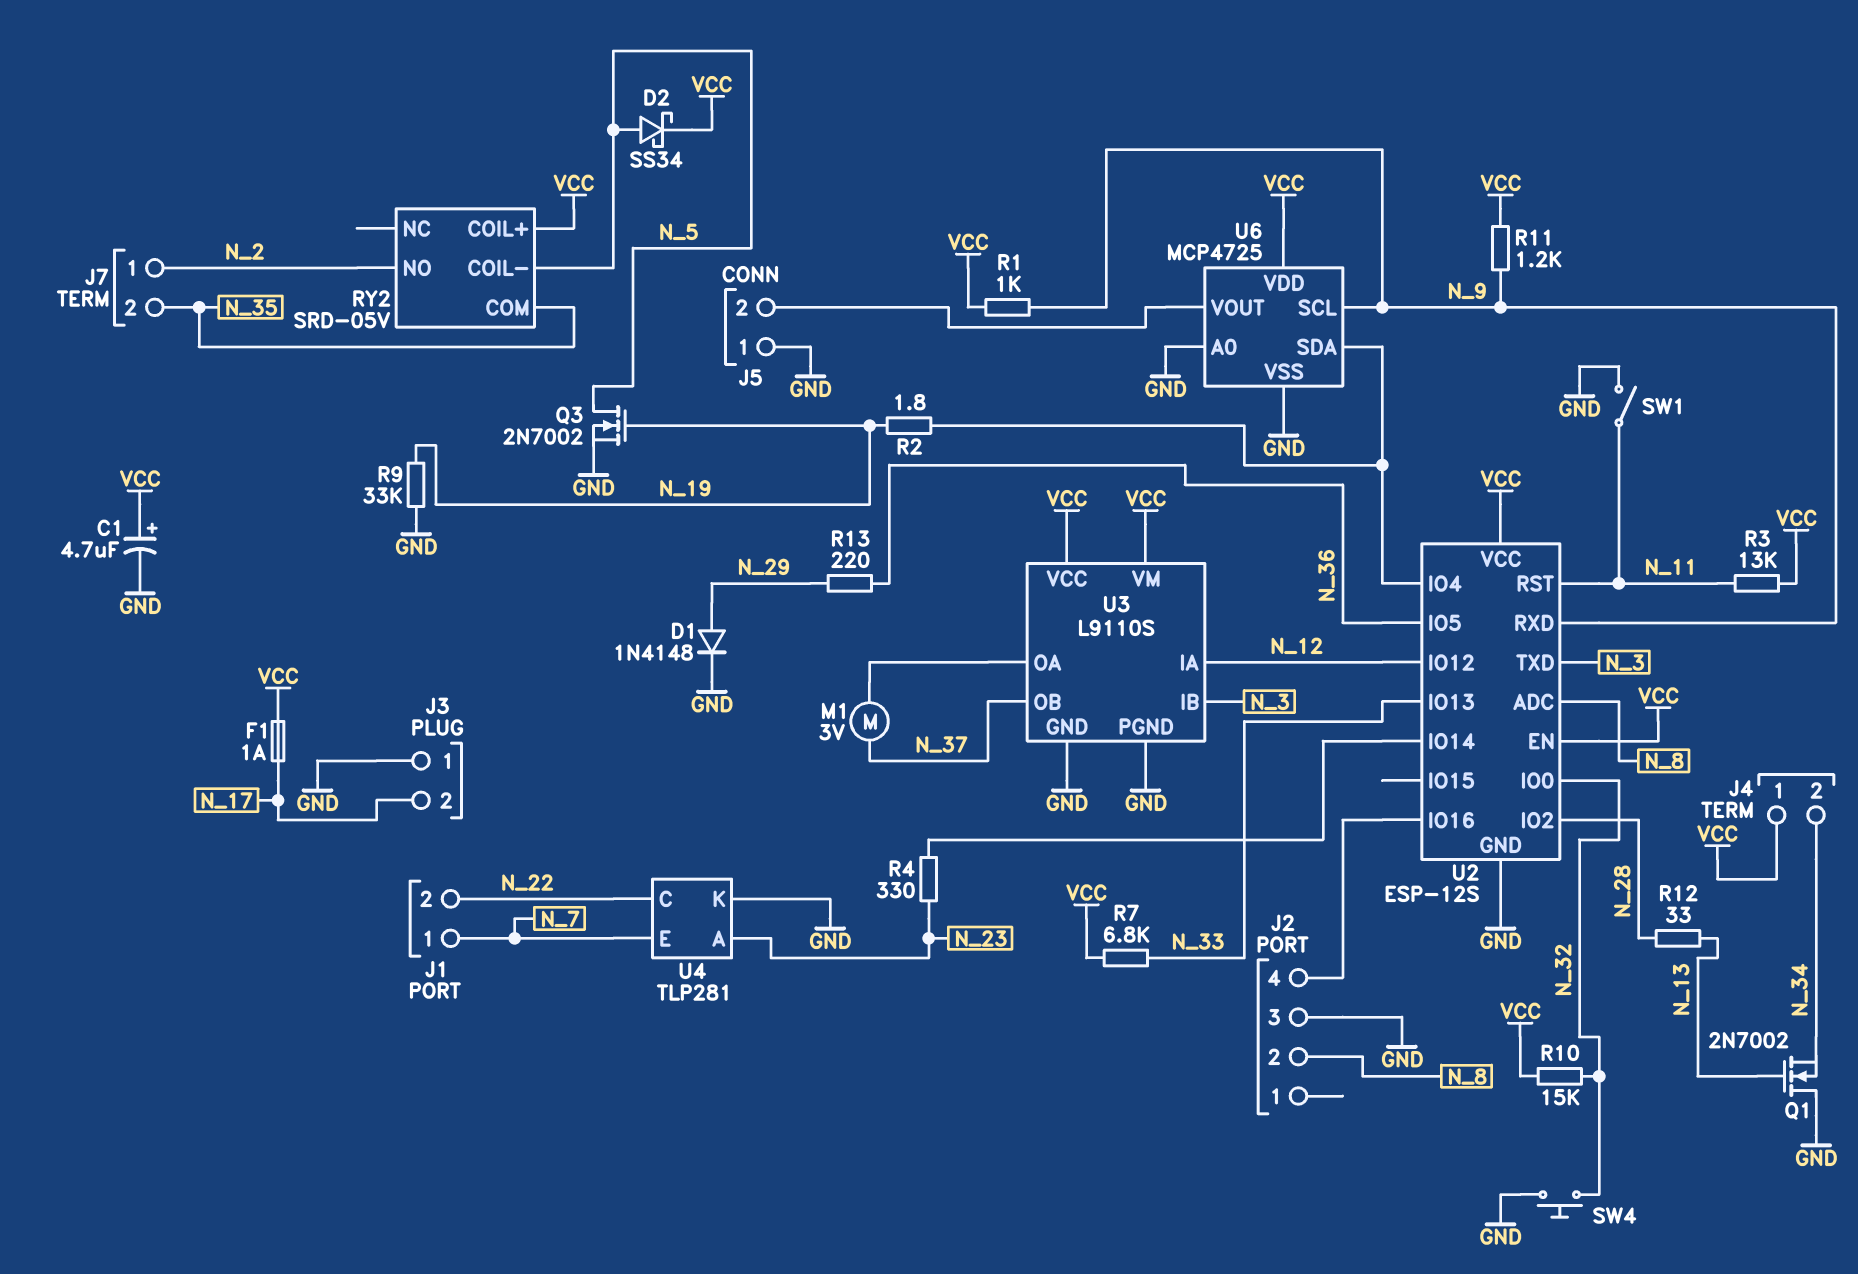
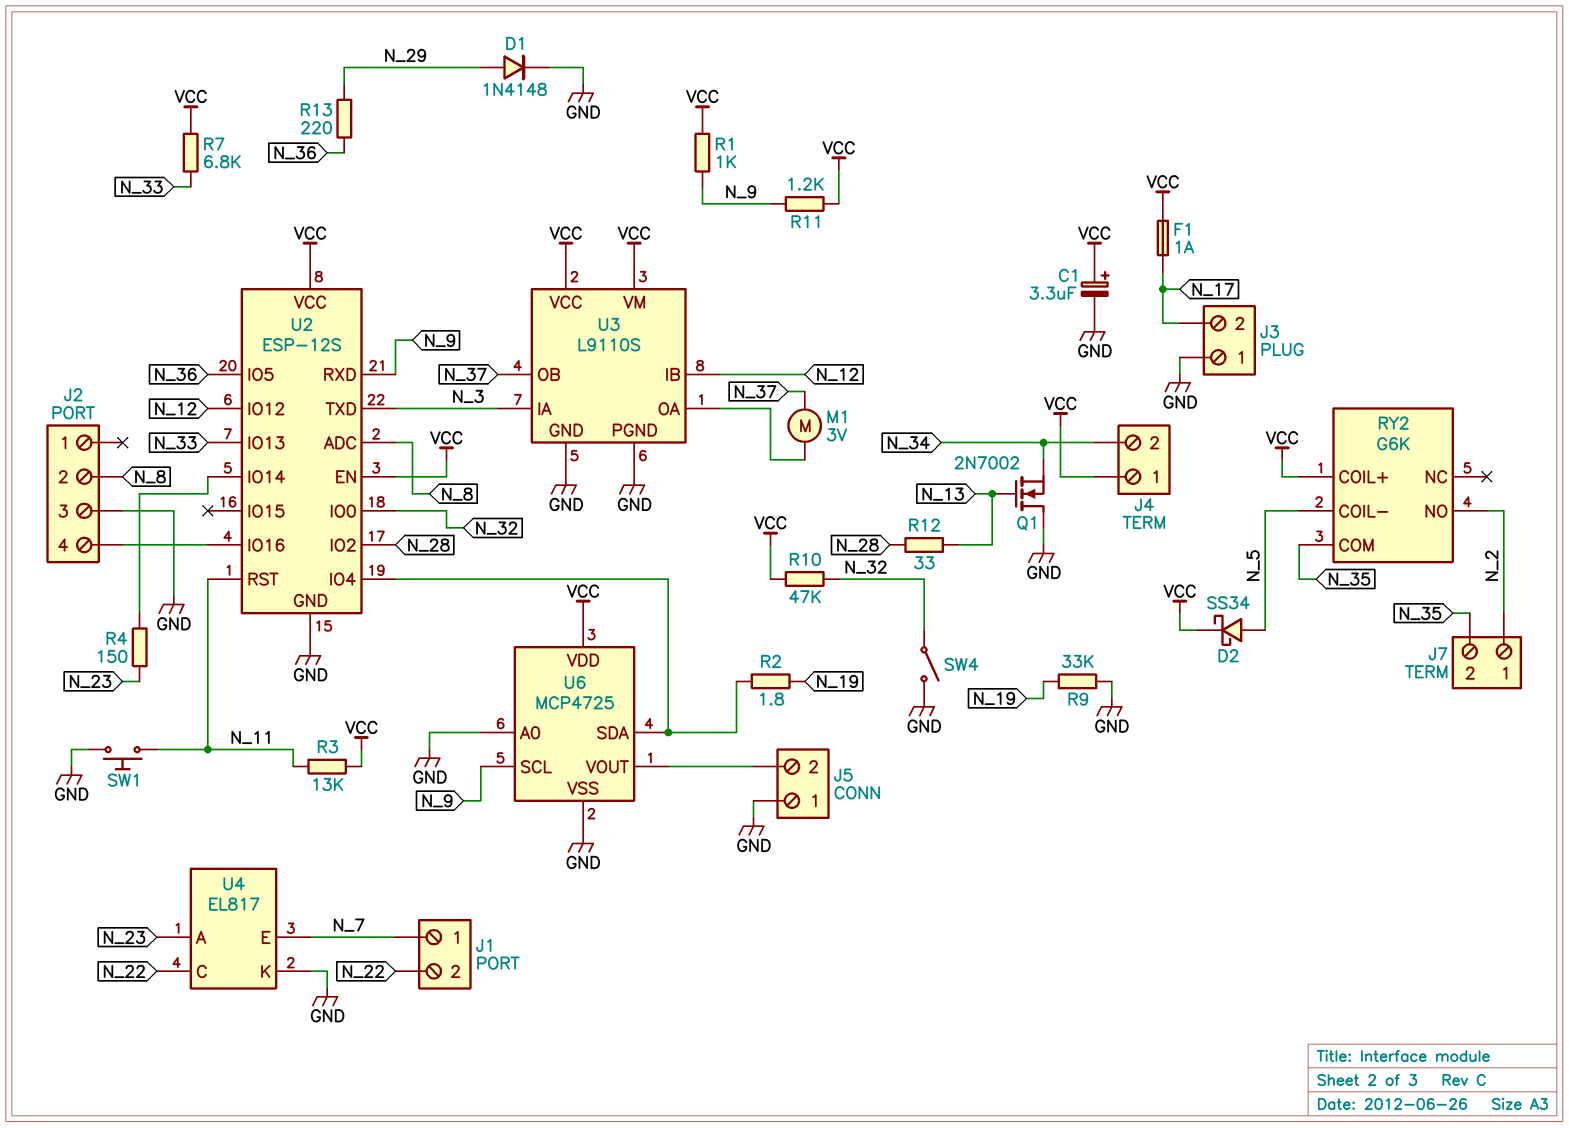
C1: 4.7uF (plus VCC, minus GND) -> 3.3uF (plus VCC, minus GND)
Q3: NMOS 2N7002 (G N_19, D N_5, S GND) -> none
R4: 330 (N_23, U2/IO14) -> 150 (N_23, U2/IO14)
R10: 15k (N_32, VCC) -> 47k (N_32, VCC)
RY2: SRD-05V -> G6K
SW1: switch (GND, N_11) -> button (GND, N_11)
SW4: button (GND, N_32) -> switch (GND, N_32)
U3 pin IA: N_12 -> N_3
U3 pin IB: N_3 -> N_12
U4: TLP281 -> EL817

